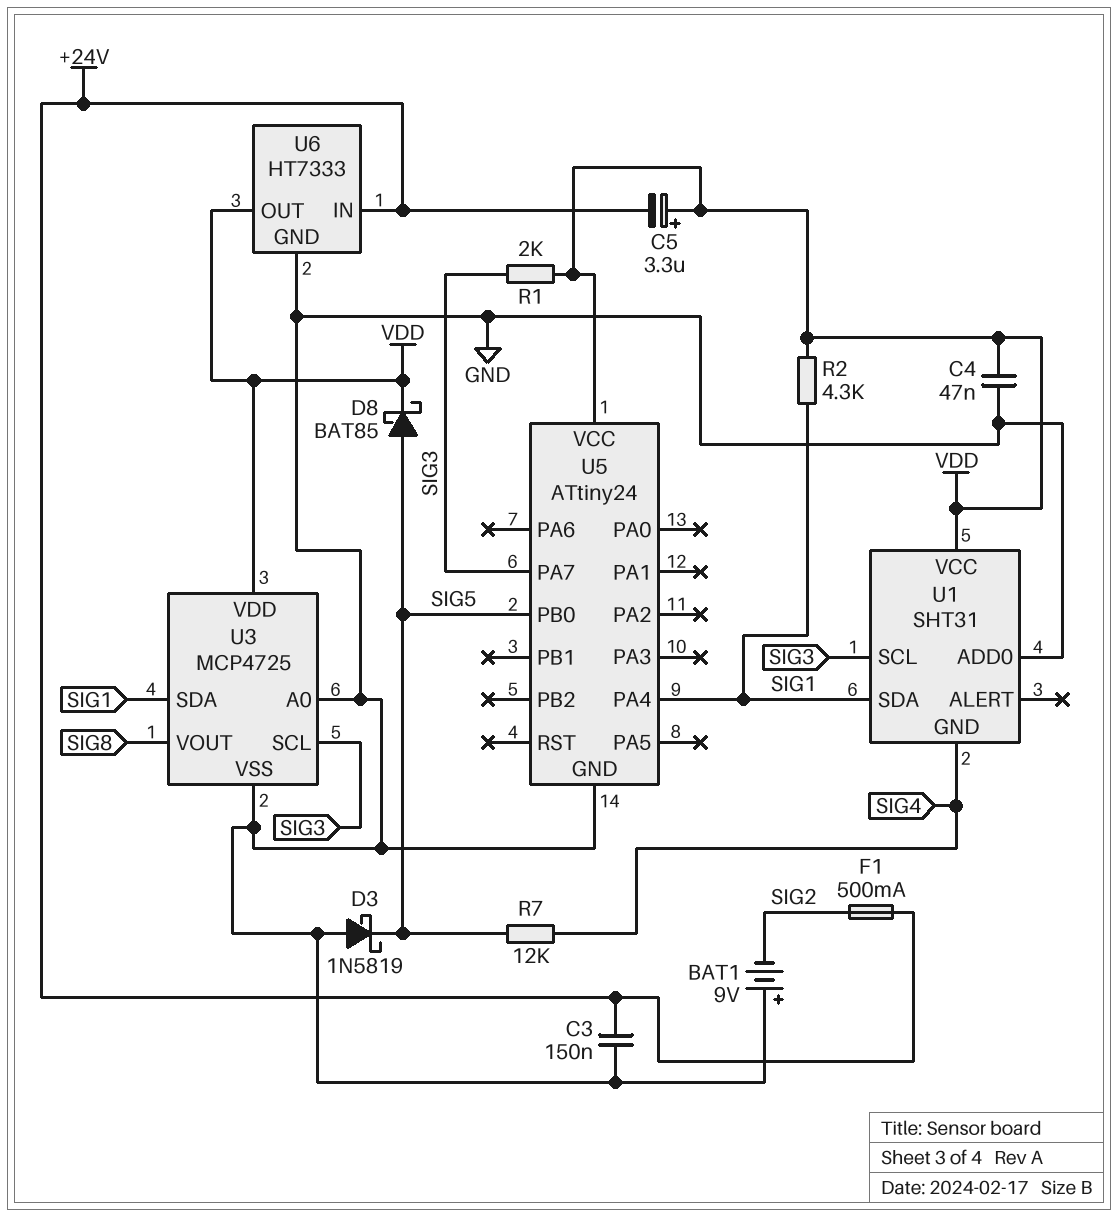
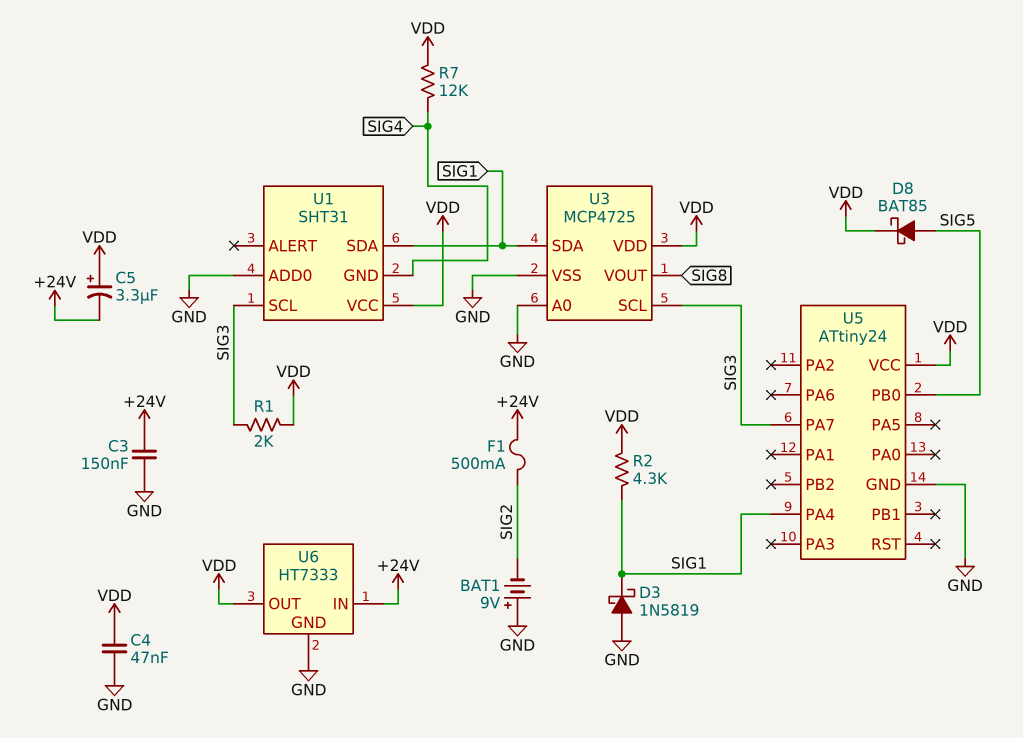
D3: schottky 1N5819 (A GND, K SIG5) -> schottky 1N5819 (A GND, K SIG1)
R7: 12k (SIG4, SIG5) -> 12k (SIG4, VDD)

